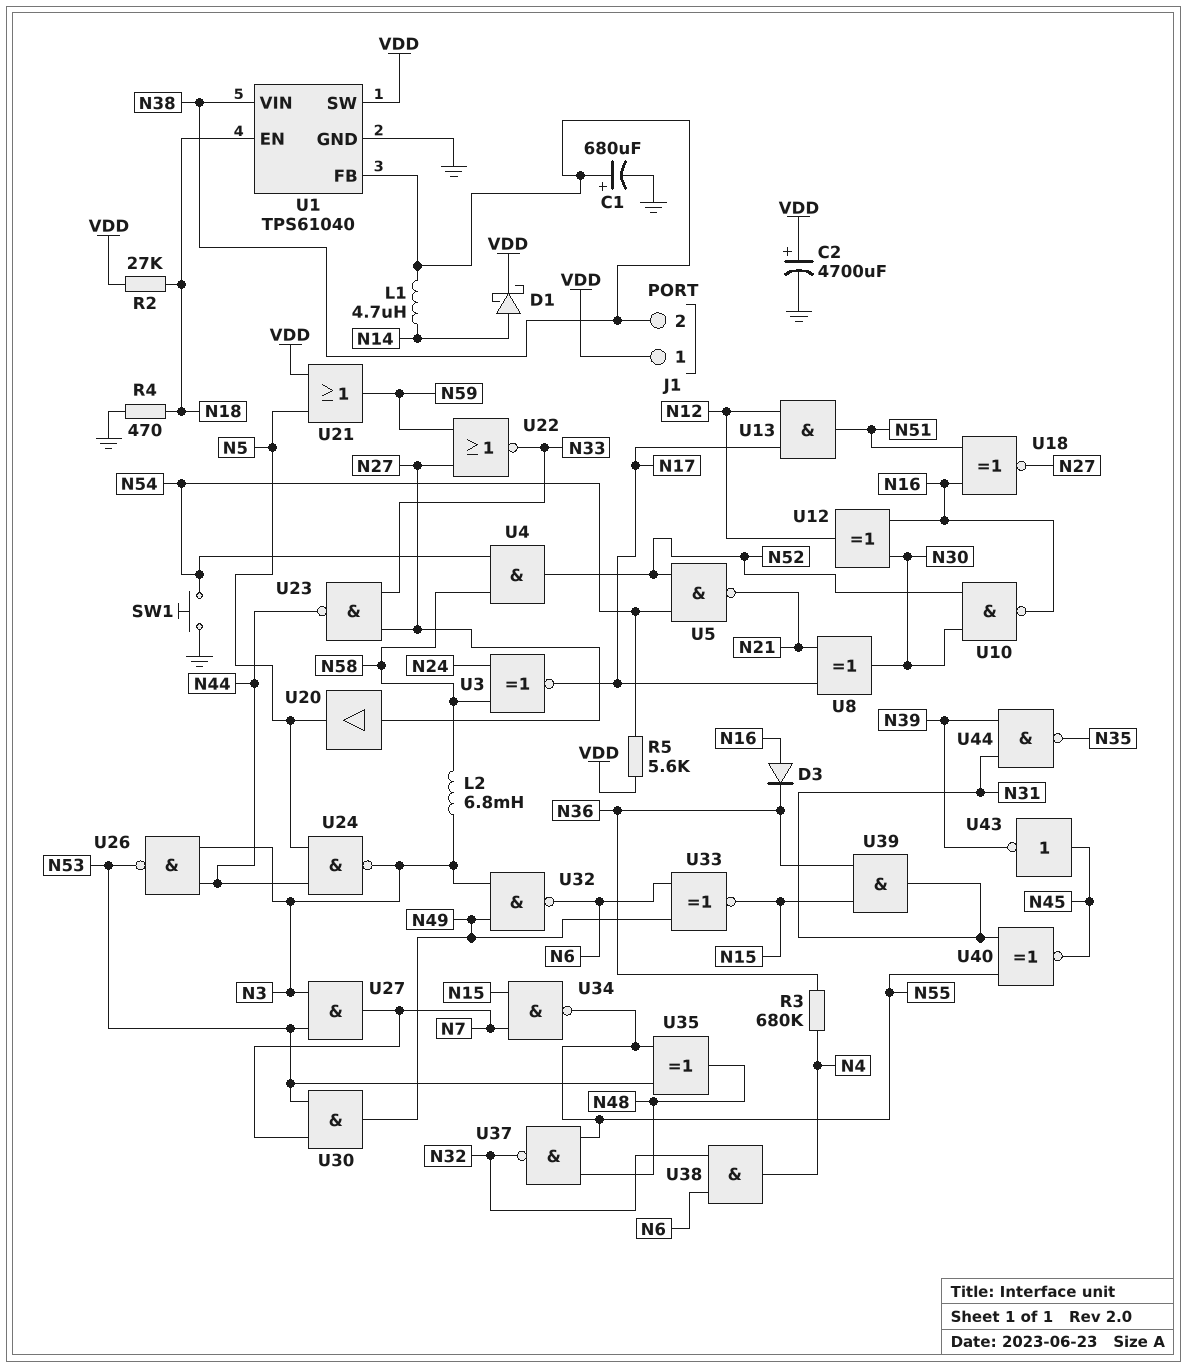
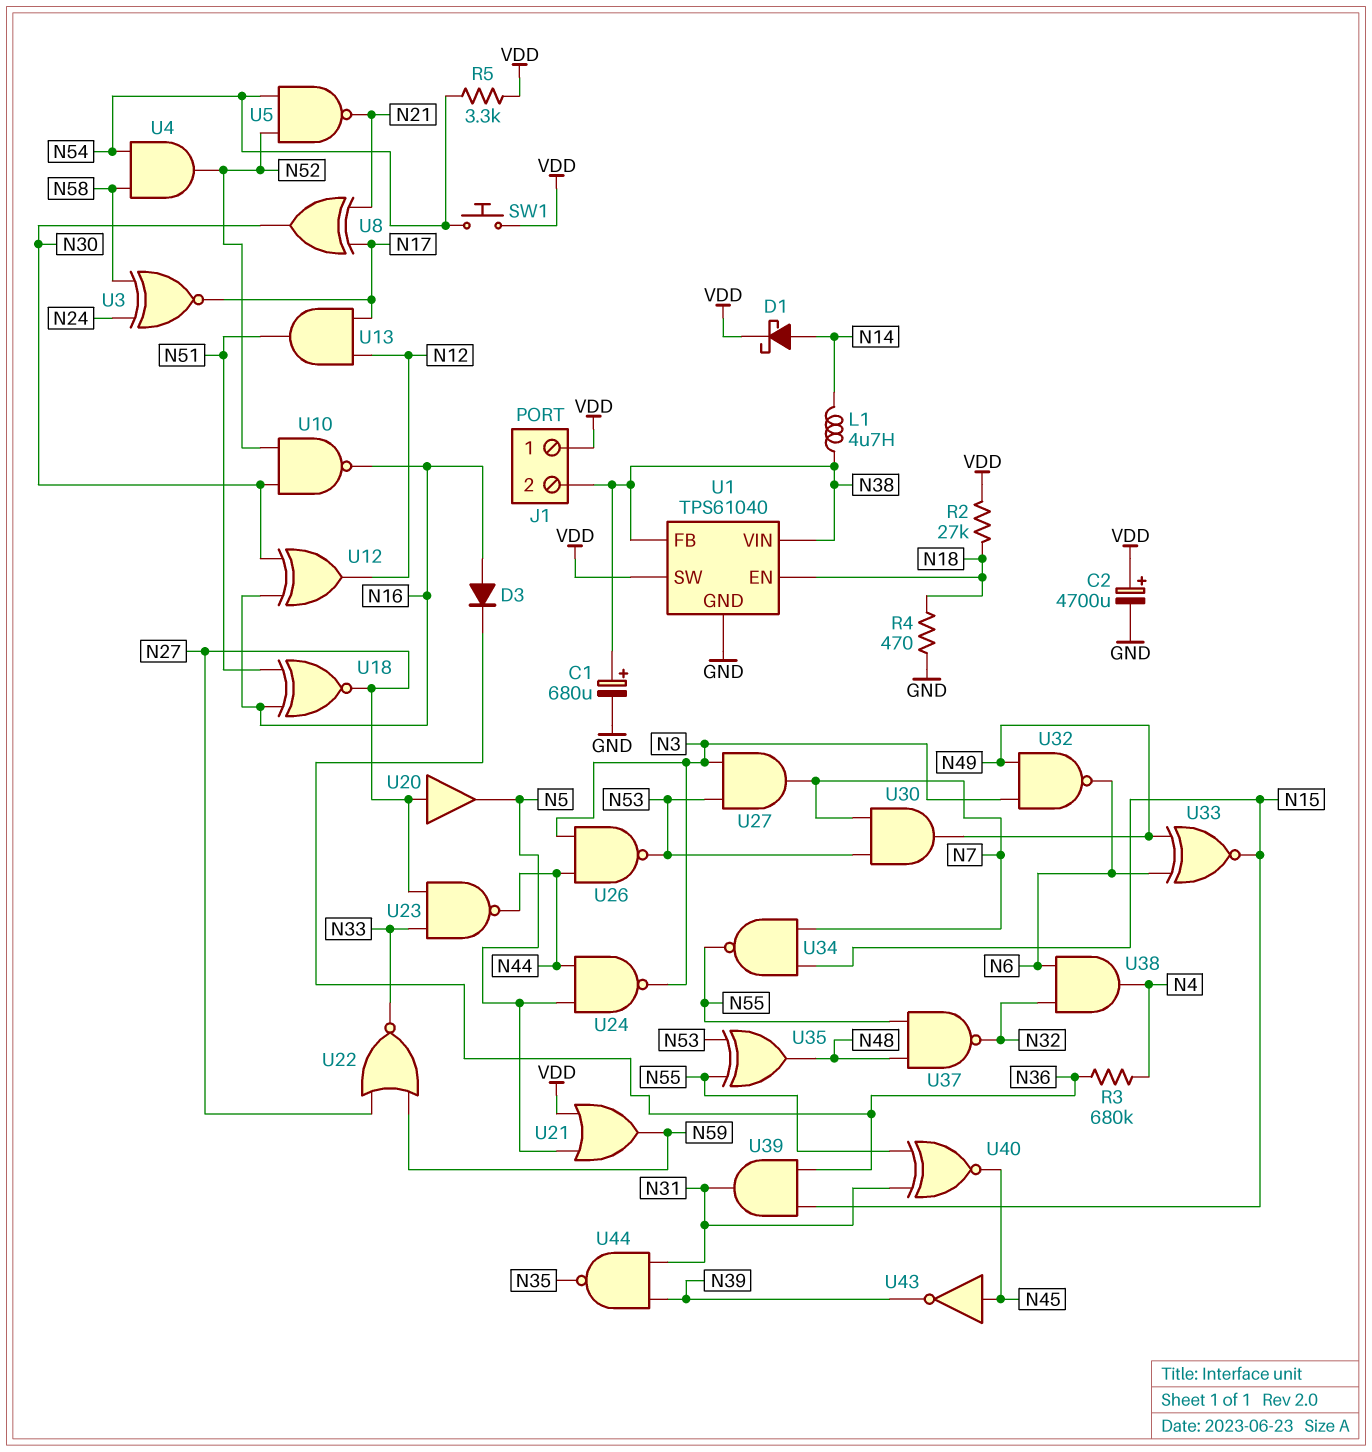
L2: 6.8mH (N3, N58) -> none
R5: 5.6k (N54, VDD) -> 3.3k (N54, VDD)
SW1: button (GND, N54) -> button (N54, VDD)

